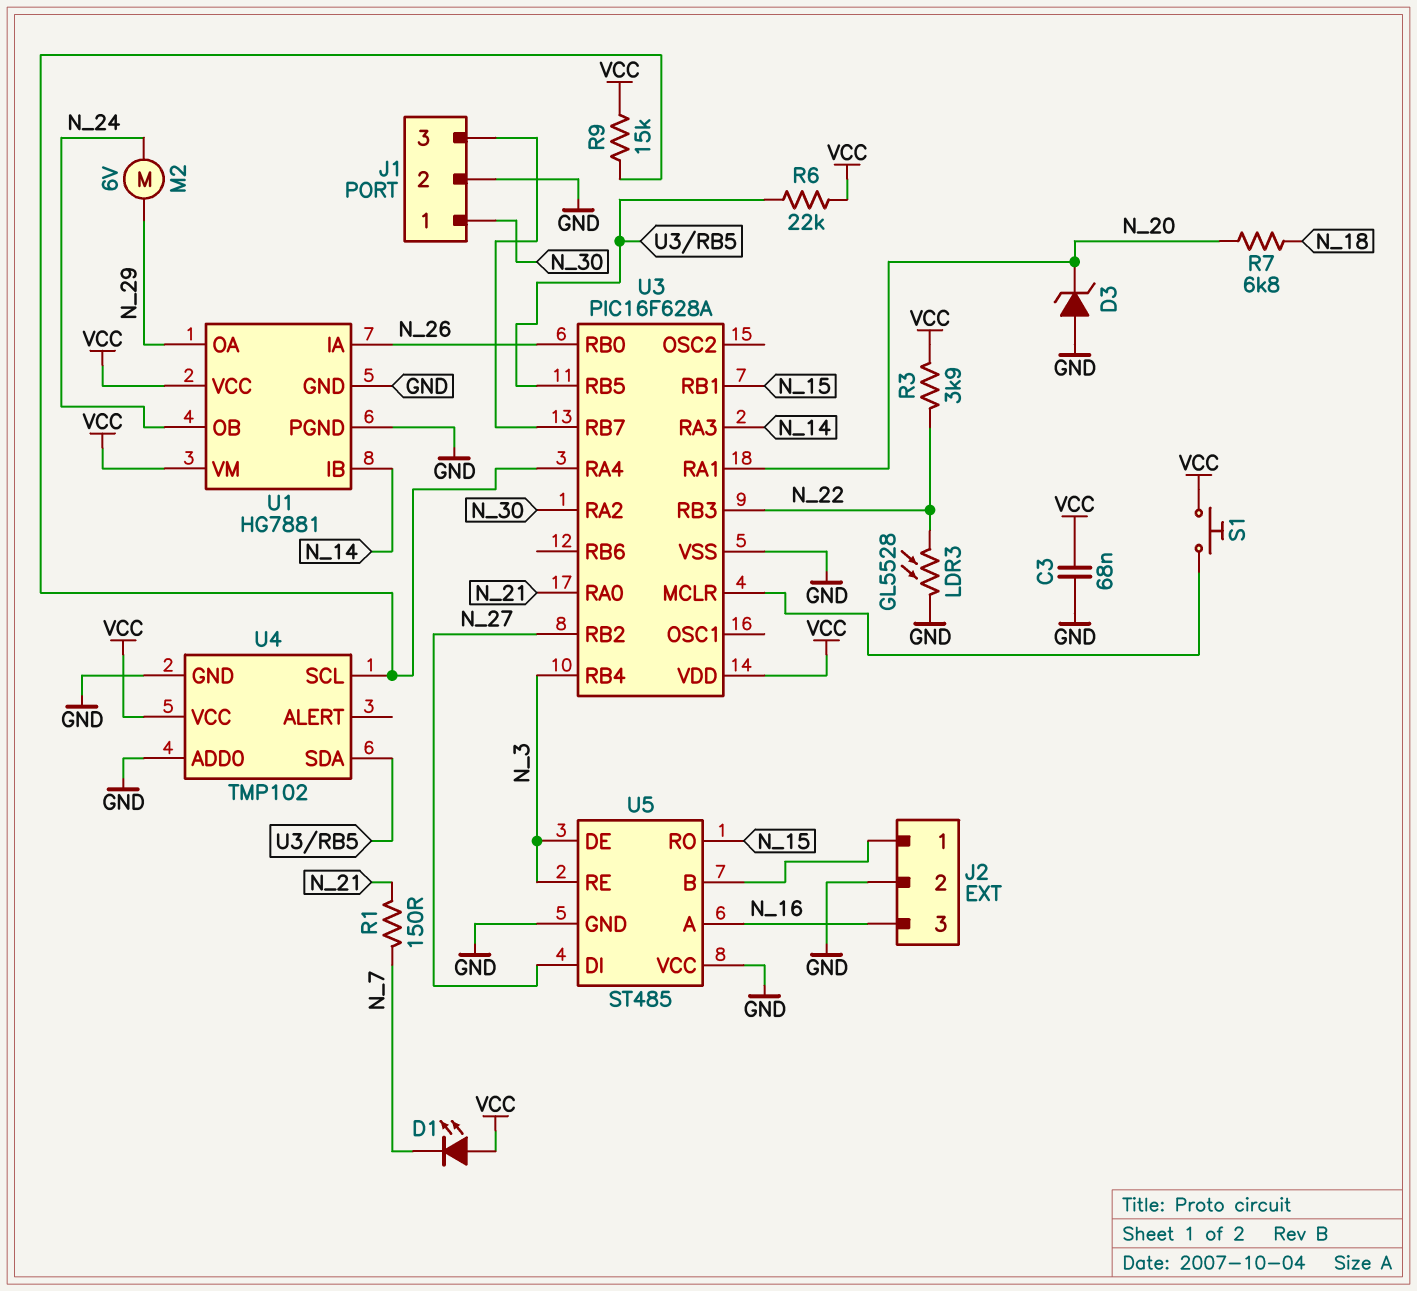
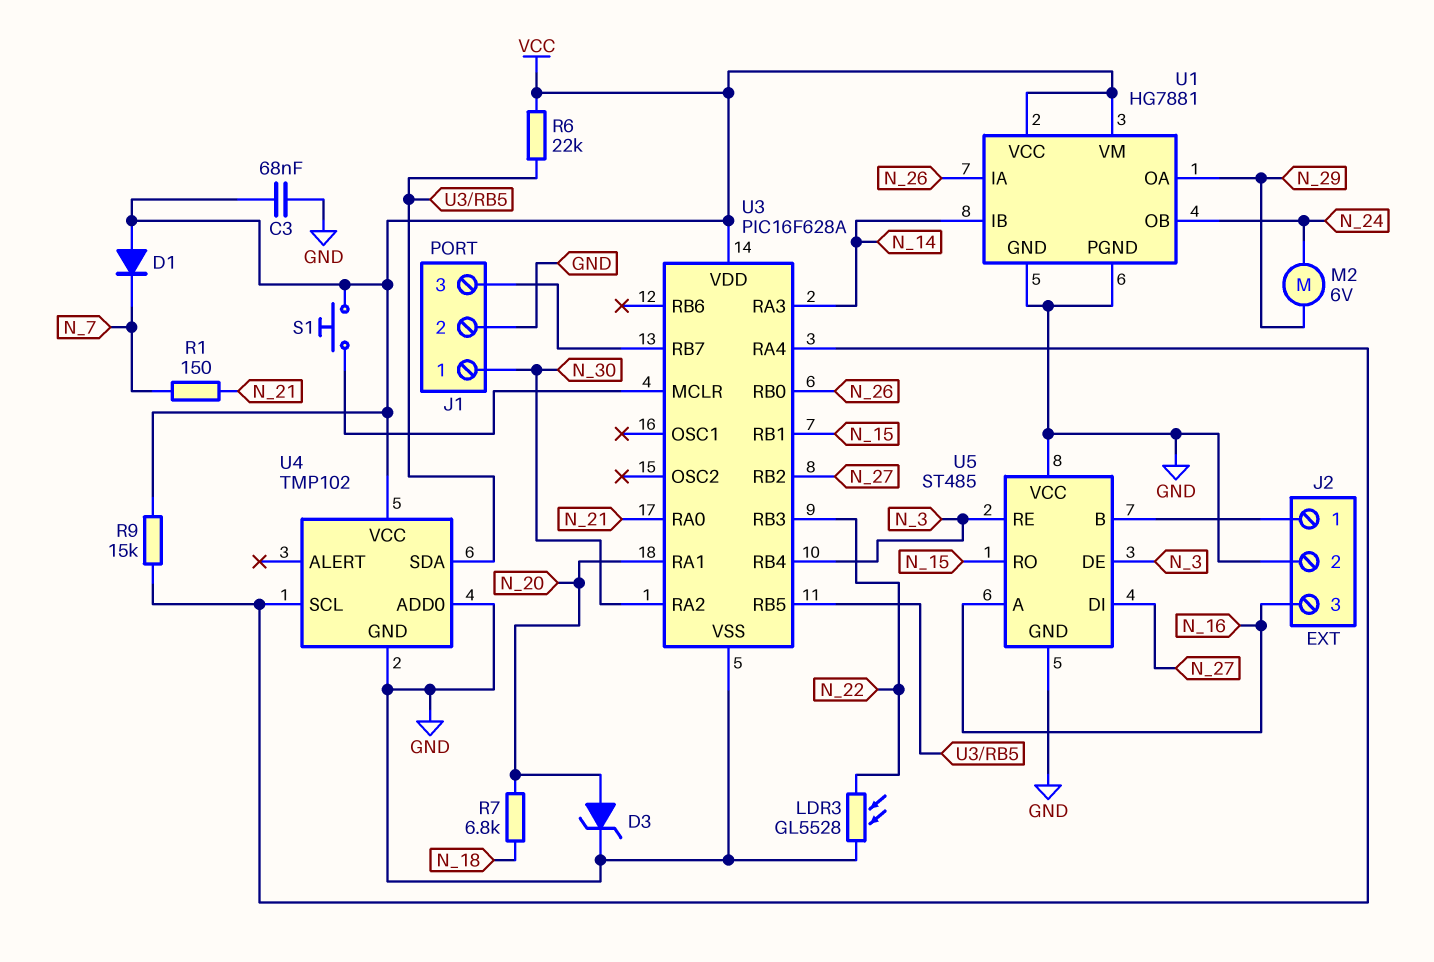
D1: LED (A VCC, K N_7) -> diode (A VCC, K N_7)
D3: zener (A GND, K N_20) -> zener (A N_20, K GND)
R3: 3.9k (N_22, VCC) -> none

